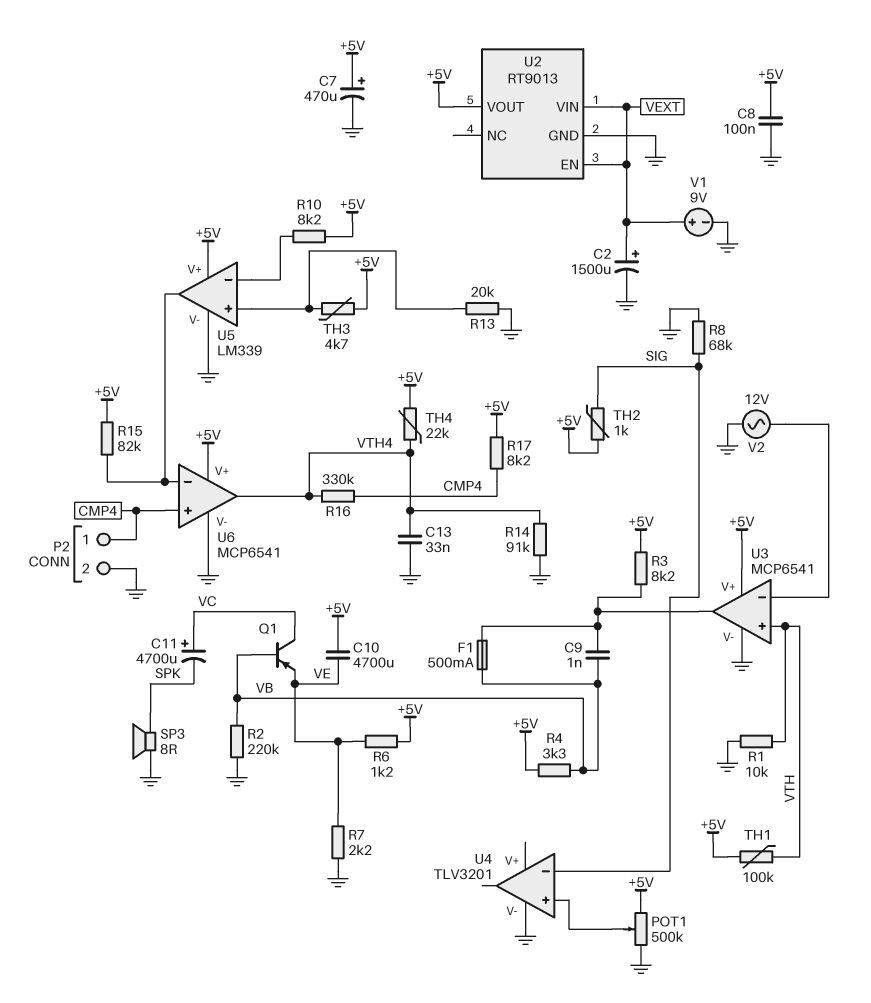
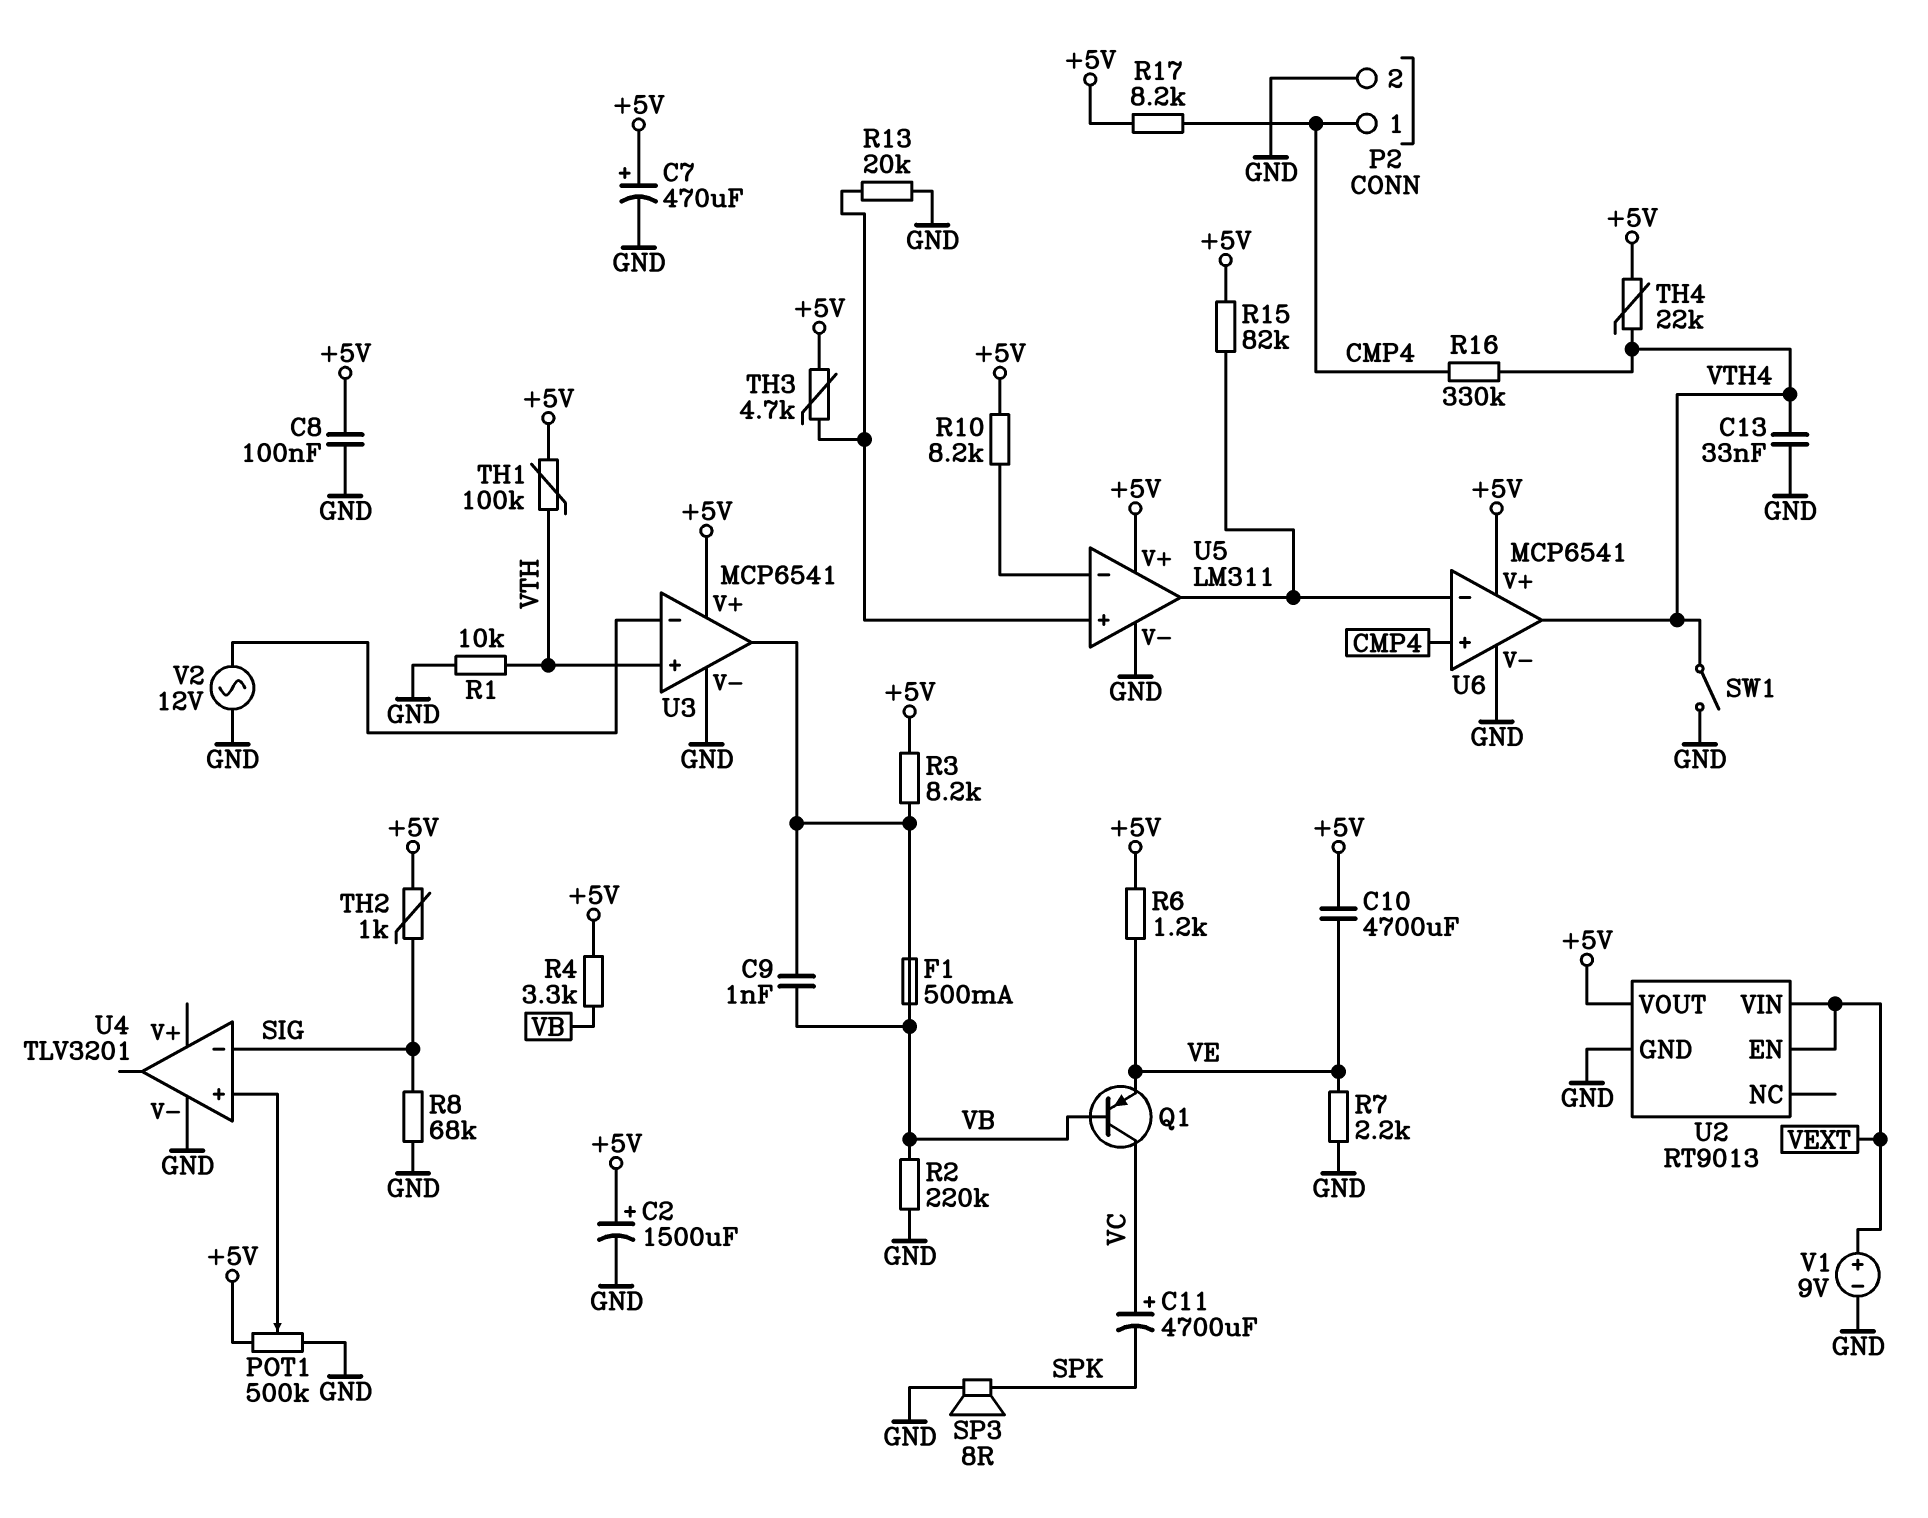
C2: 1500uF (plus VEXT, minus GND) -> 1500uF (plus +5V, minus GND)
R14: 91k (GND, VTH4) -> none
SW1: none -> switch (GND, VTH4)
U5: LM339 -> LM311

